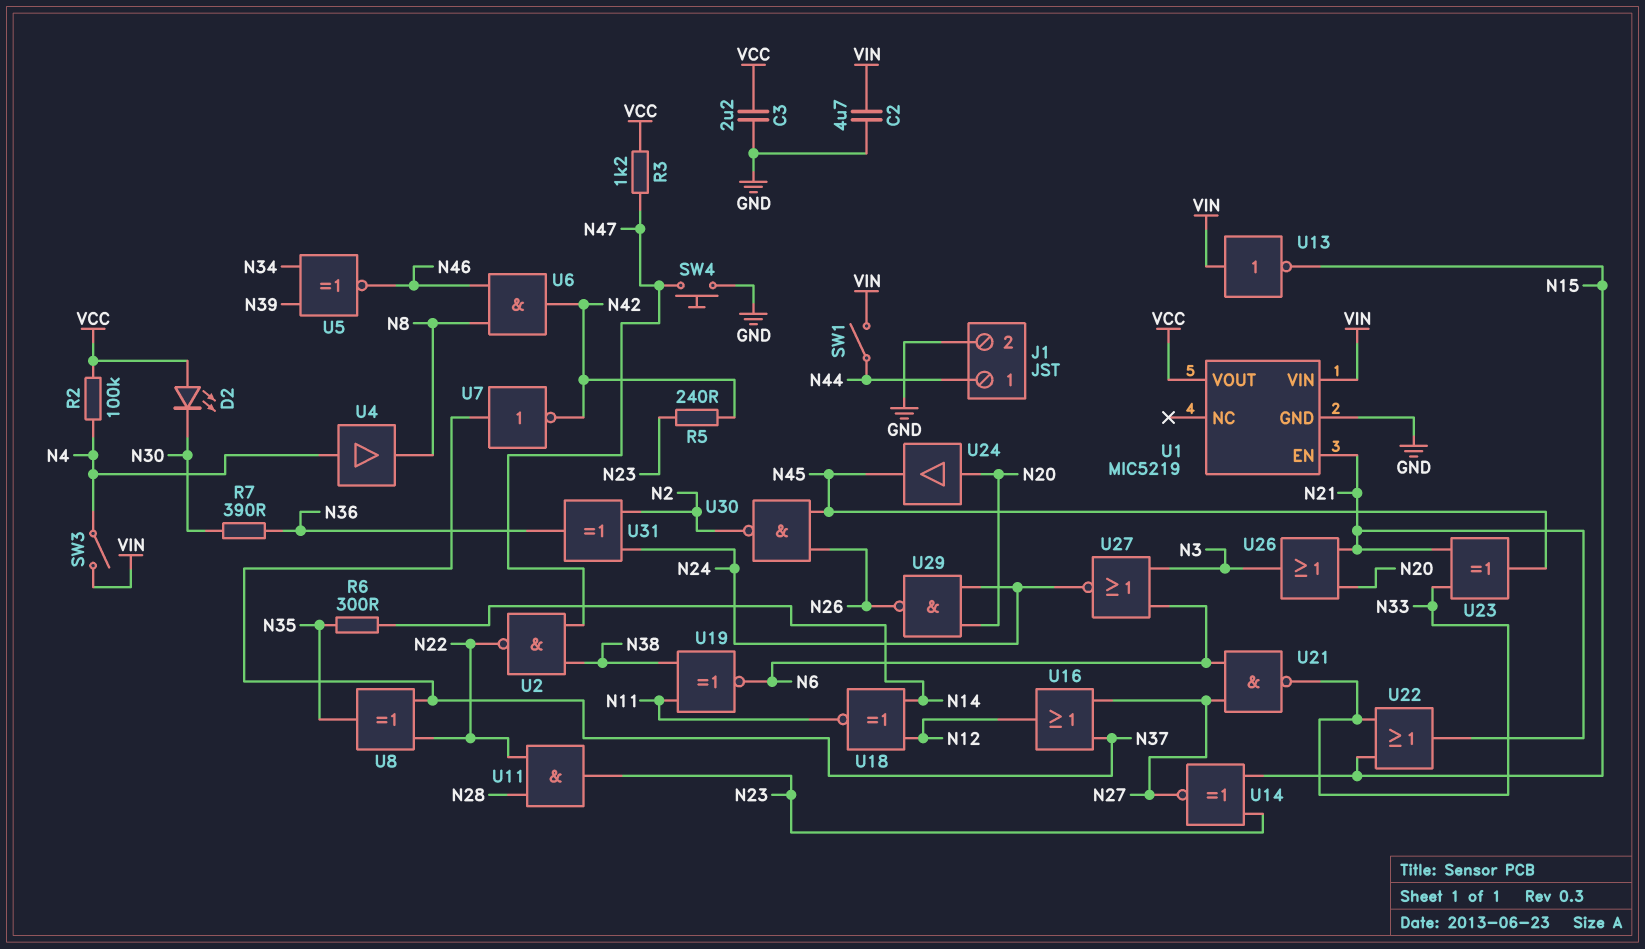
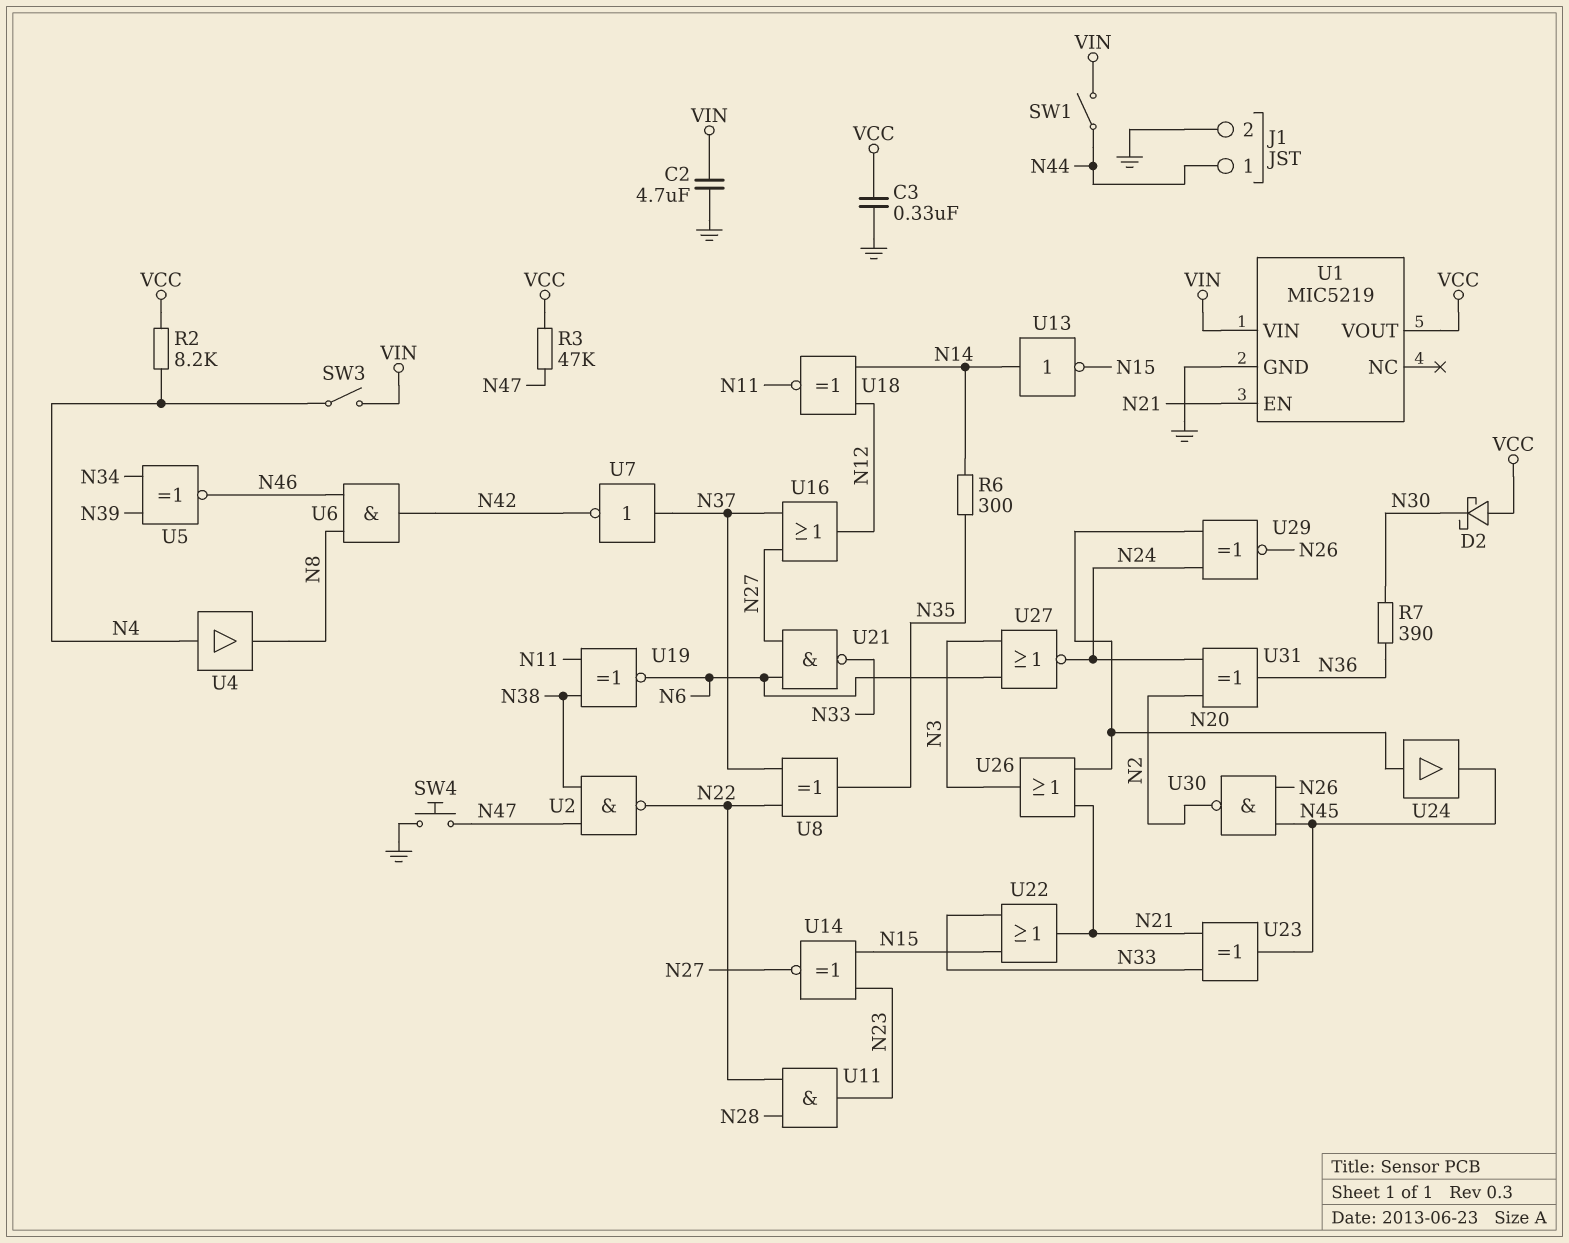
C3: 2.2uF (GND, VCC) -> 330nF (GND, VCC)
D2: LED (A VCC, K N30) -> schottky (A VCC, K N30)
R2: 100k (N4, VCC) -> 8.2k (N4, VCC)
R3: 1.2k (N47, VCC) -> 47k (N47, VCC)
R5: 240 (N23, N42) -> none
U13: NOT (in VIN, out N15) -> NOT (in N14, out N15)
U29: NAND (in N20, in N24, out N26) -> XNOR (in N20, in N24, out N26)

